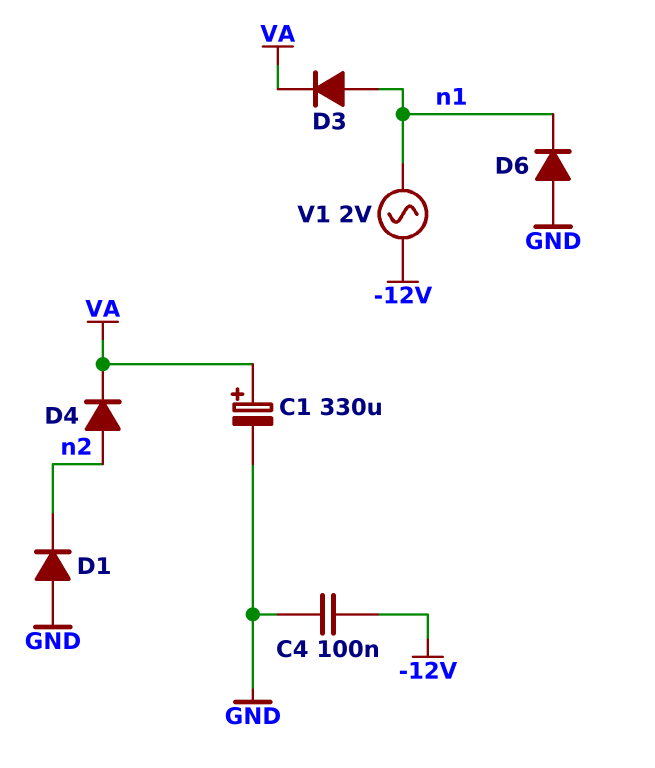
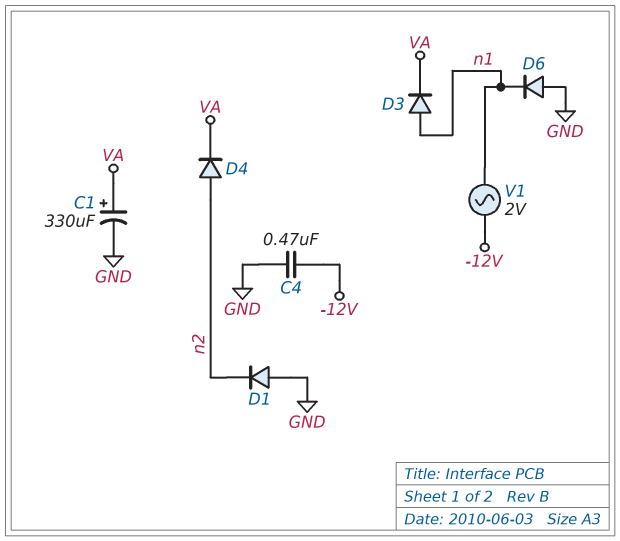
C4: 100nF (-12V, GND) -> 470nF (-12V, GND)

